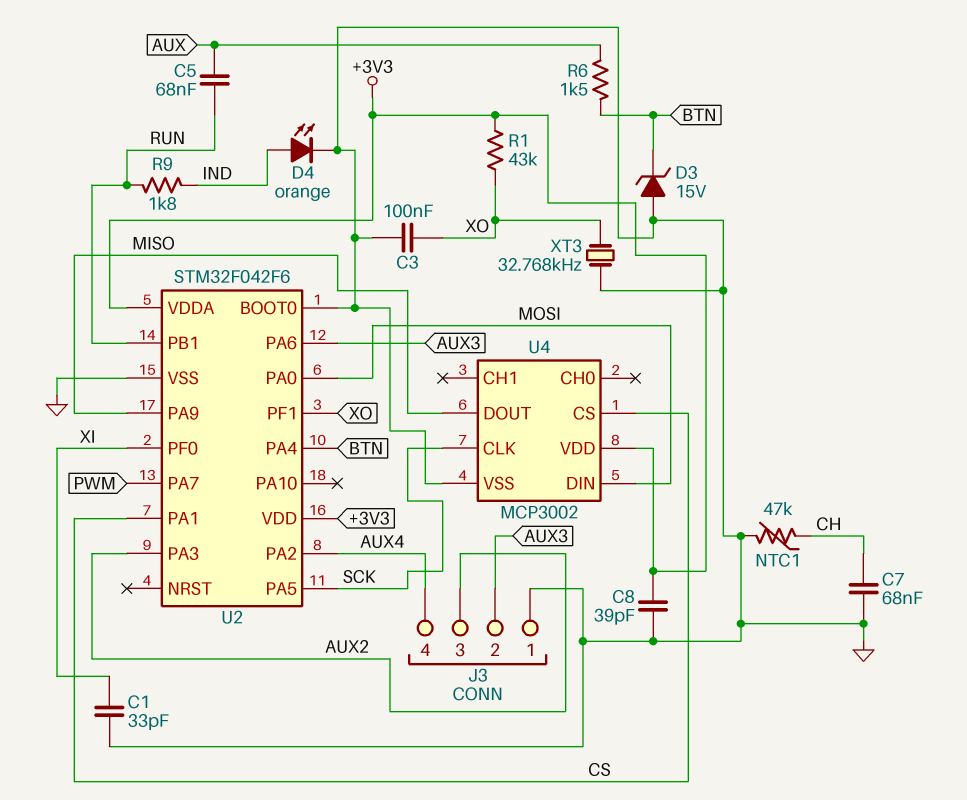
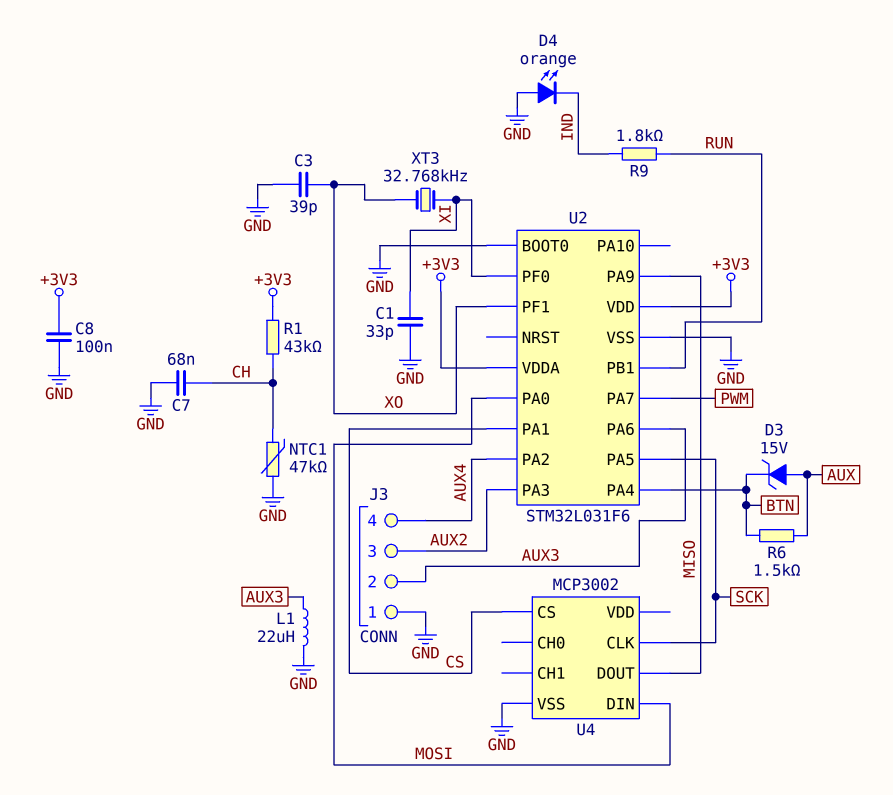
C3: 100nF (GND, XO) -> 39pF (GND, XO)
C5: 68nF (AUX, RUN) -> none
C8: 39pF (+3V3, GND) -> 100nF (+3V3, GND)
D3: zener 15V (A GND, K BTN) -> zener 15V (A AUX, K BTN)
D4: LED orange (A IND, K GND) -> LED orange (A GND, K IND)
L1: none -> 22uH (AUX3, GND)
R1: 43k (+3V3, XO) -> 43k (+3V3, CH)
U2: STM32F042F6 -> STM32L031F6
U4 pin VDD: +3V3 -> none
XT3: 32.768kHz (GND, XO) -> 32.768kHz (XI, XO)

